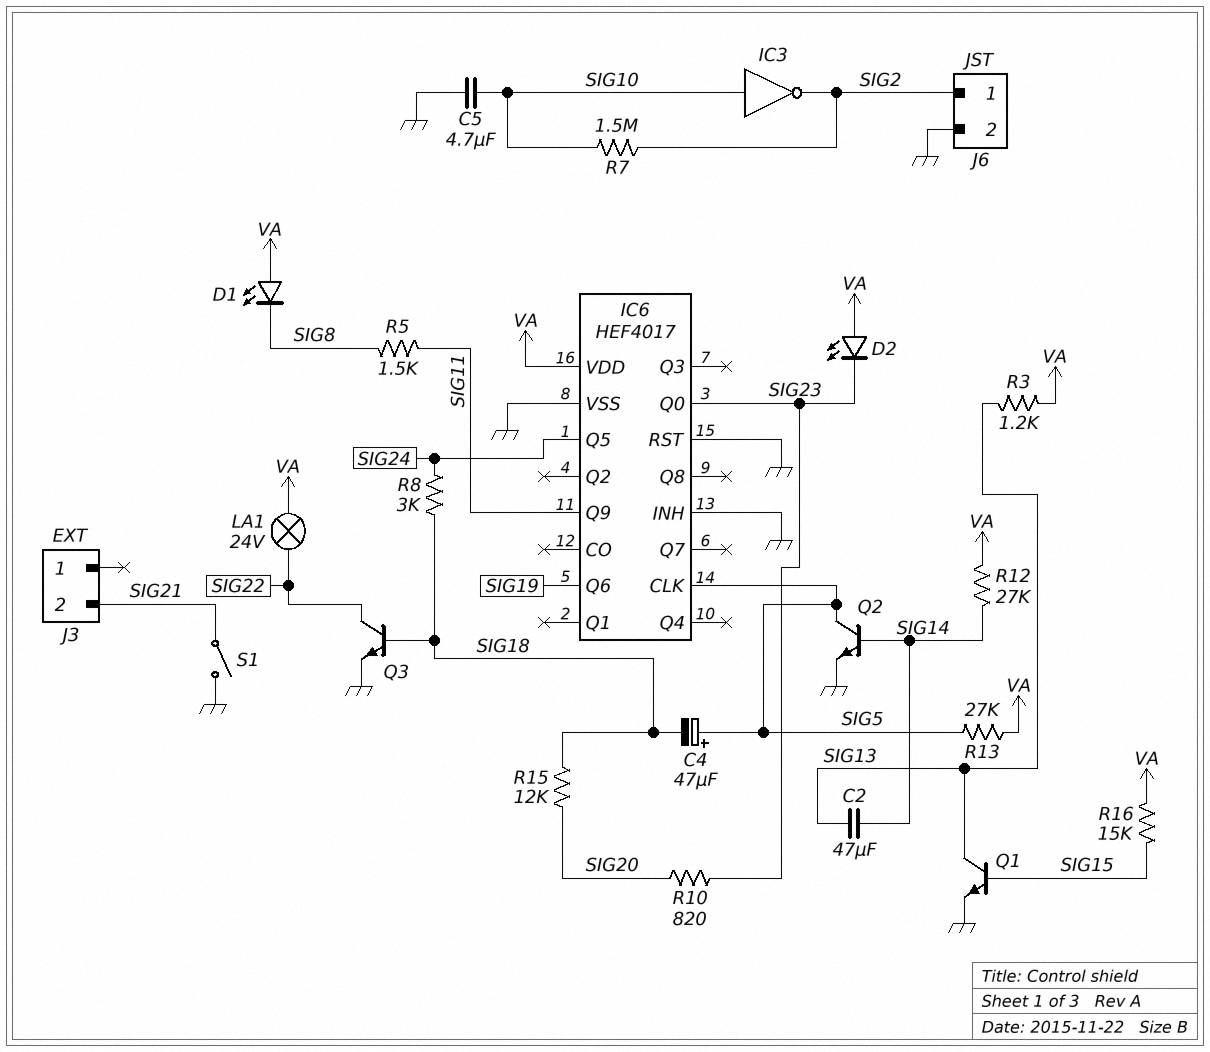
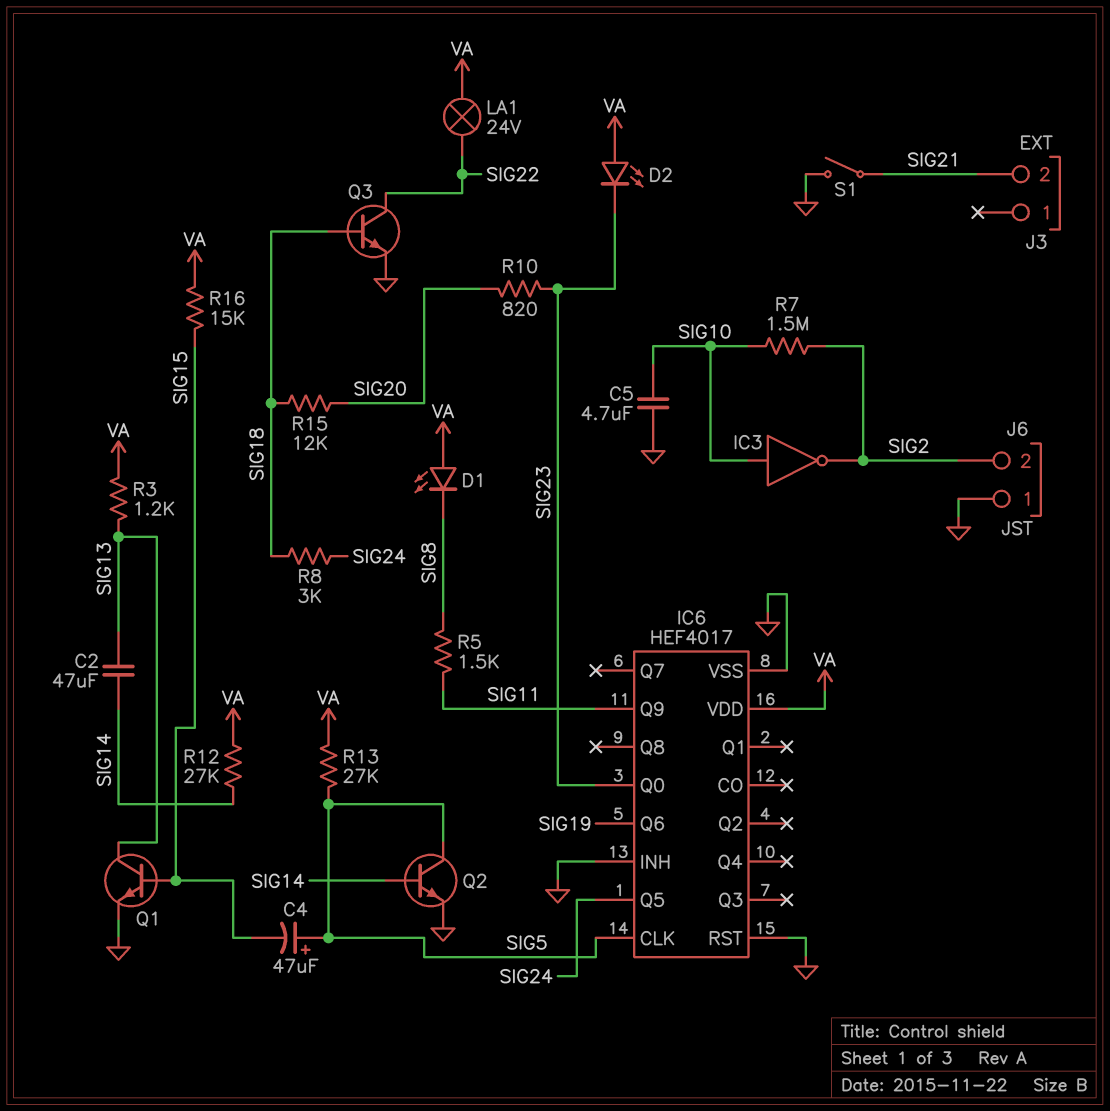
C4: 47uF (plus SIG5, minus SIG18) -> 47uF (plus SIG5, minus SIG15)
J6 pin 1: SIG2 -> GND
J6 pin 2: GND -> SIG2

